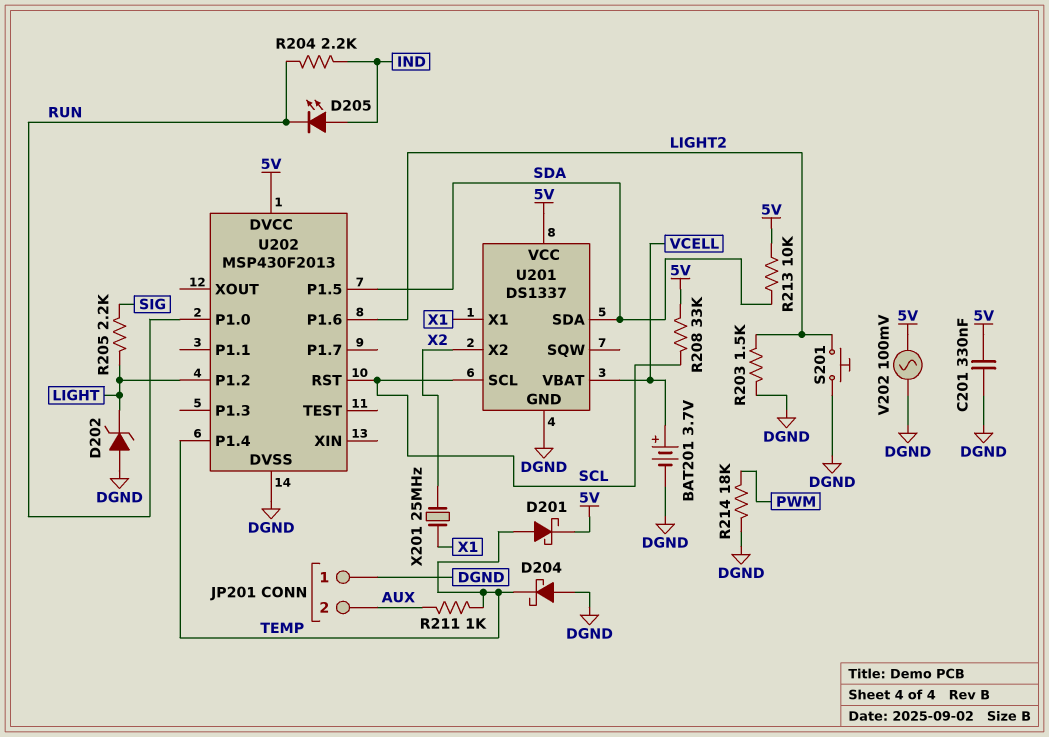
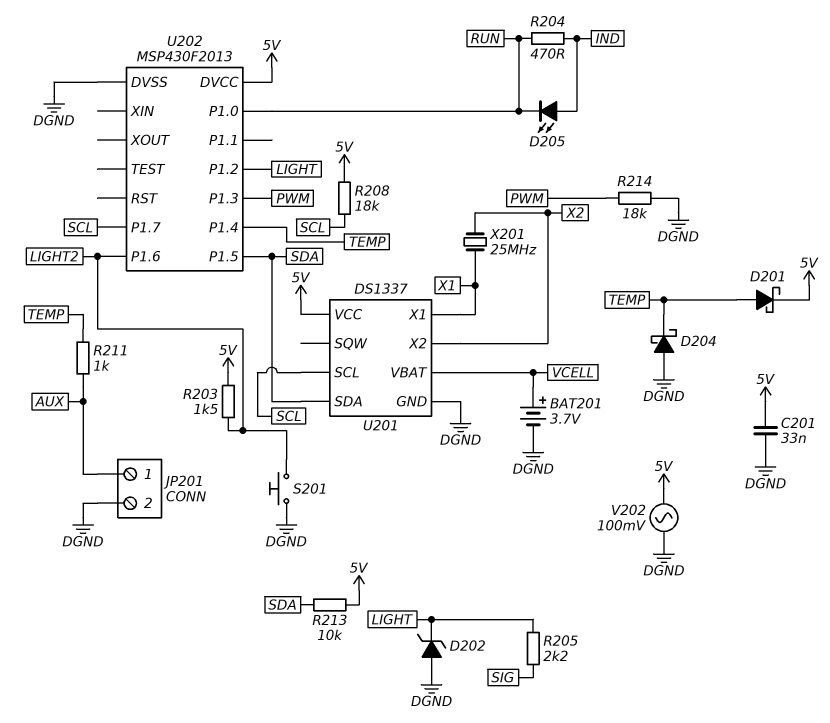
C201: 330nF (5V, DGND) -> 33nF (5V, DGND)
JP201 pin 1: DGND -> AUX
JP201 pin 2: AUX -> DGND
R203: 1.5k (DGND, LIGHT2) -> 1.5k (5V, LIGHT2)
R204: 2.2k (IND, RUN) -> 470 (IND, RUN)
R208: 33k (5V, SCL) -> 18k (5V, SCL)
U202 pin P1.3: none -> PWM
U202 pin P1.7: none -> SCL
U202 pin RST: SCL -> none

